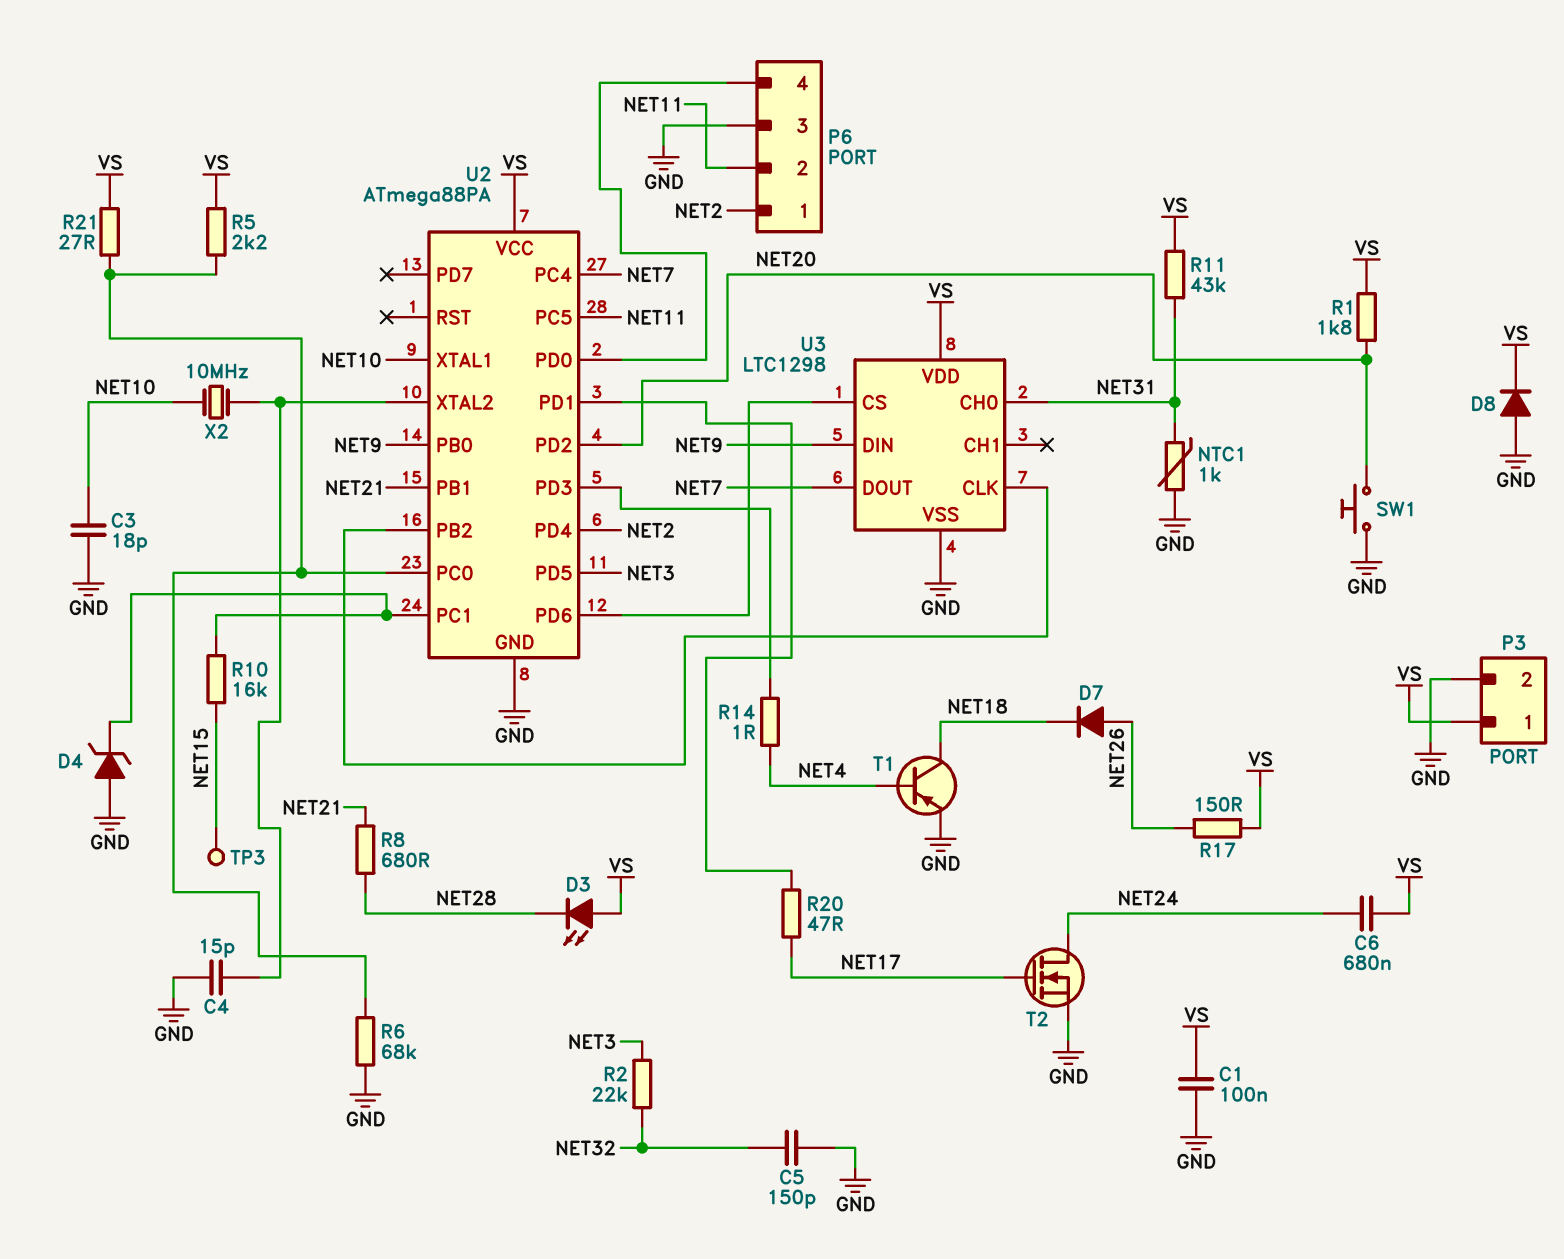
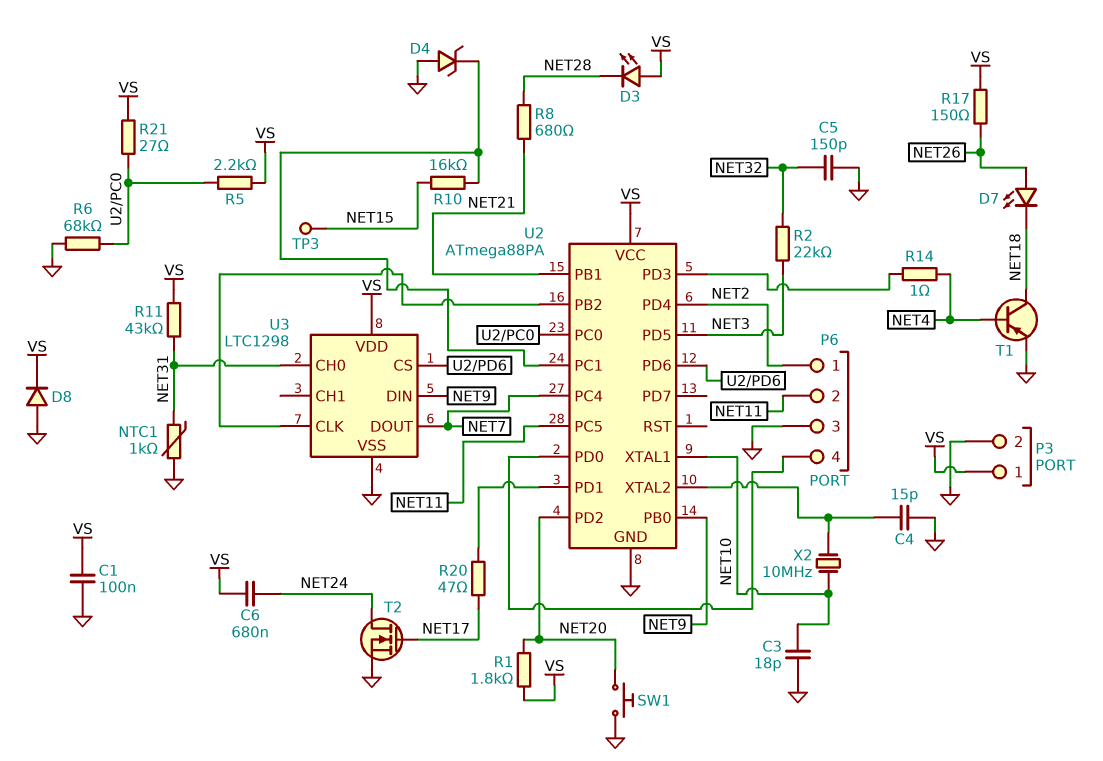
D7: diode (A NET26, K NET18) -> LED (A NET26, K NET18)

